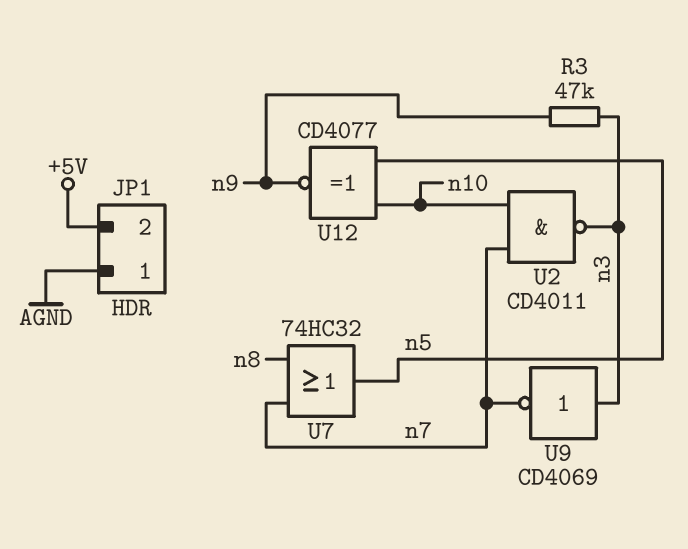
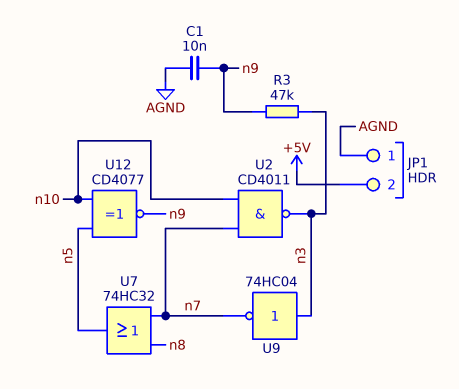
C1: none -> 10nF (AGND, n9)
U9: NOT CD4069 (in n3, out n7) -> NOT 74HC04 (in n3, out n7)

